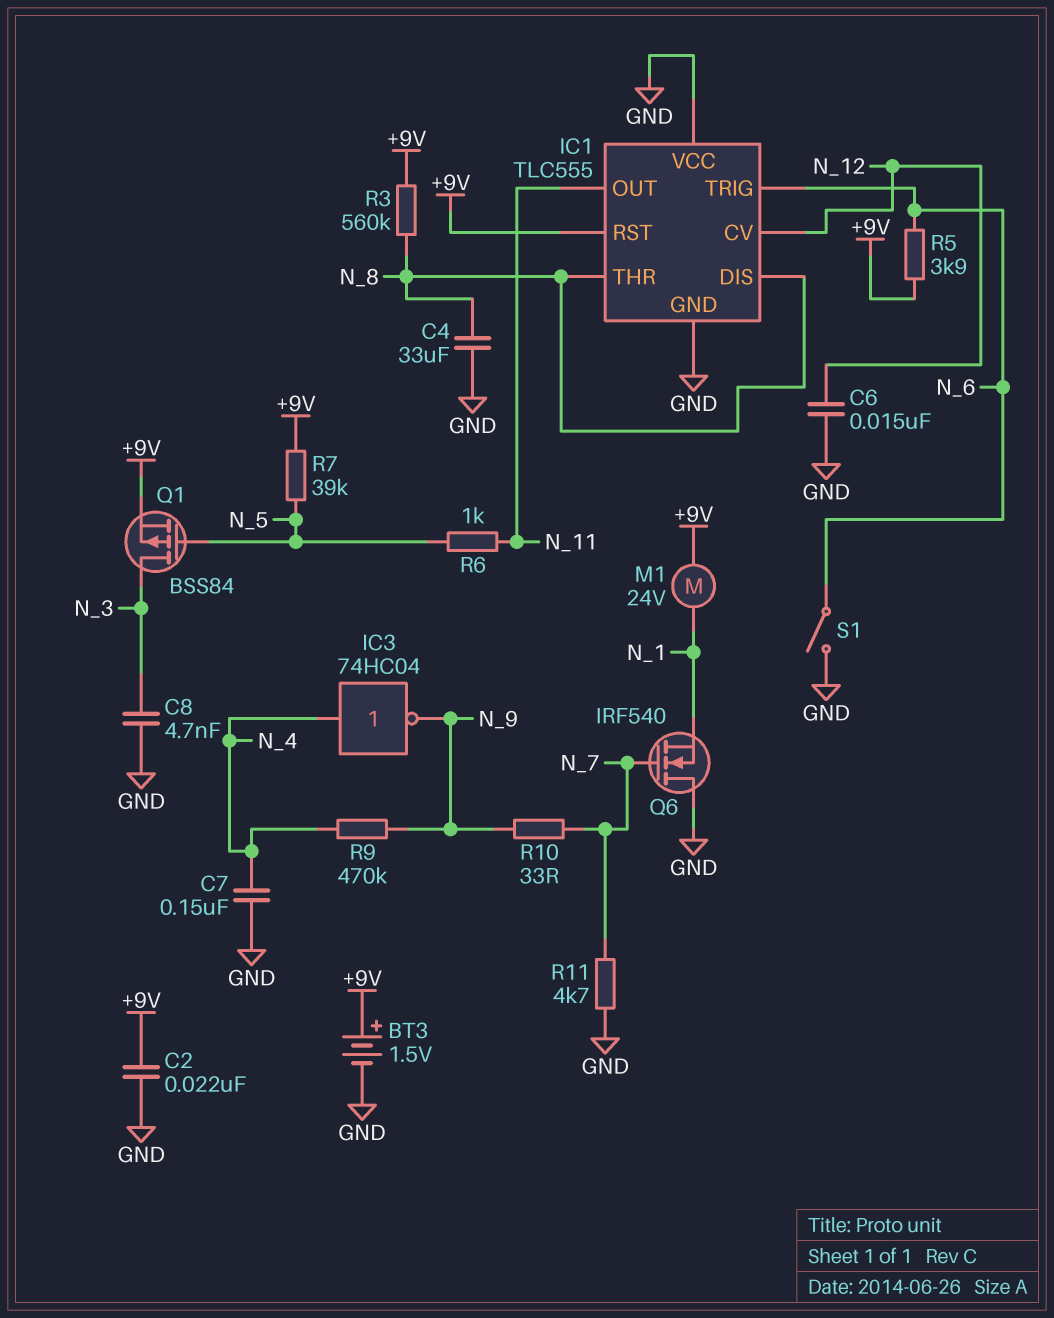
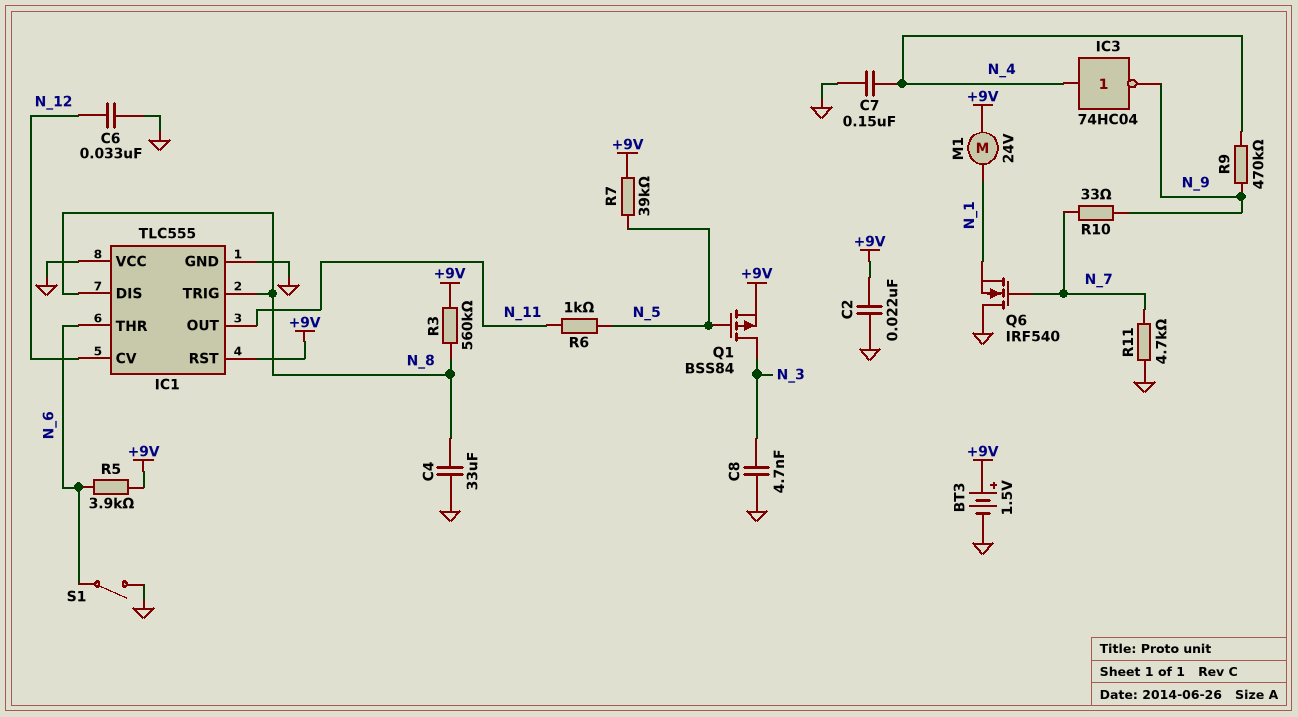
C6: 15nF (GND, N_12) -> 33nF (GND, N_12)
IC1 pin THR: N_8 -> N_6
IC1 pin TRIG: N_6 -> N_8

